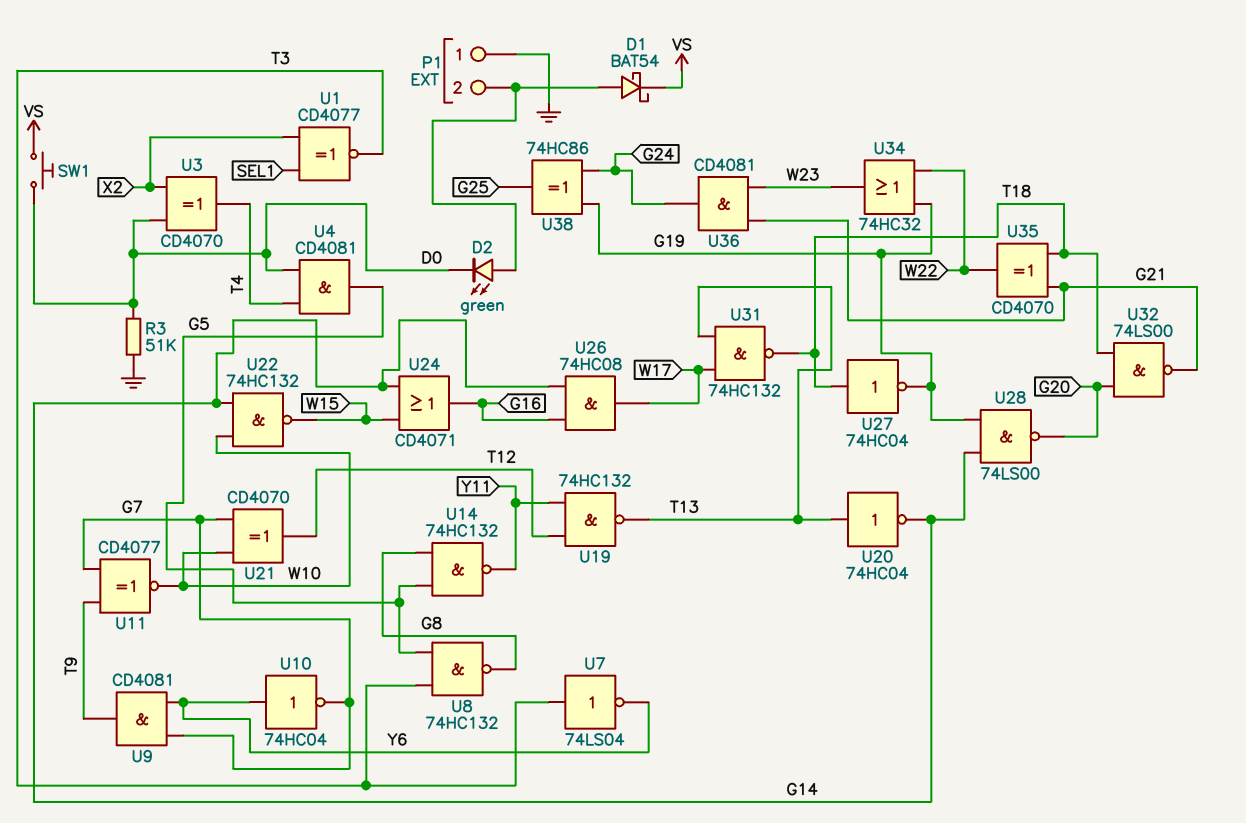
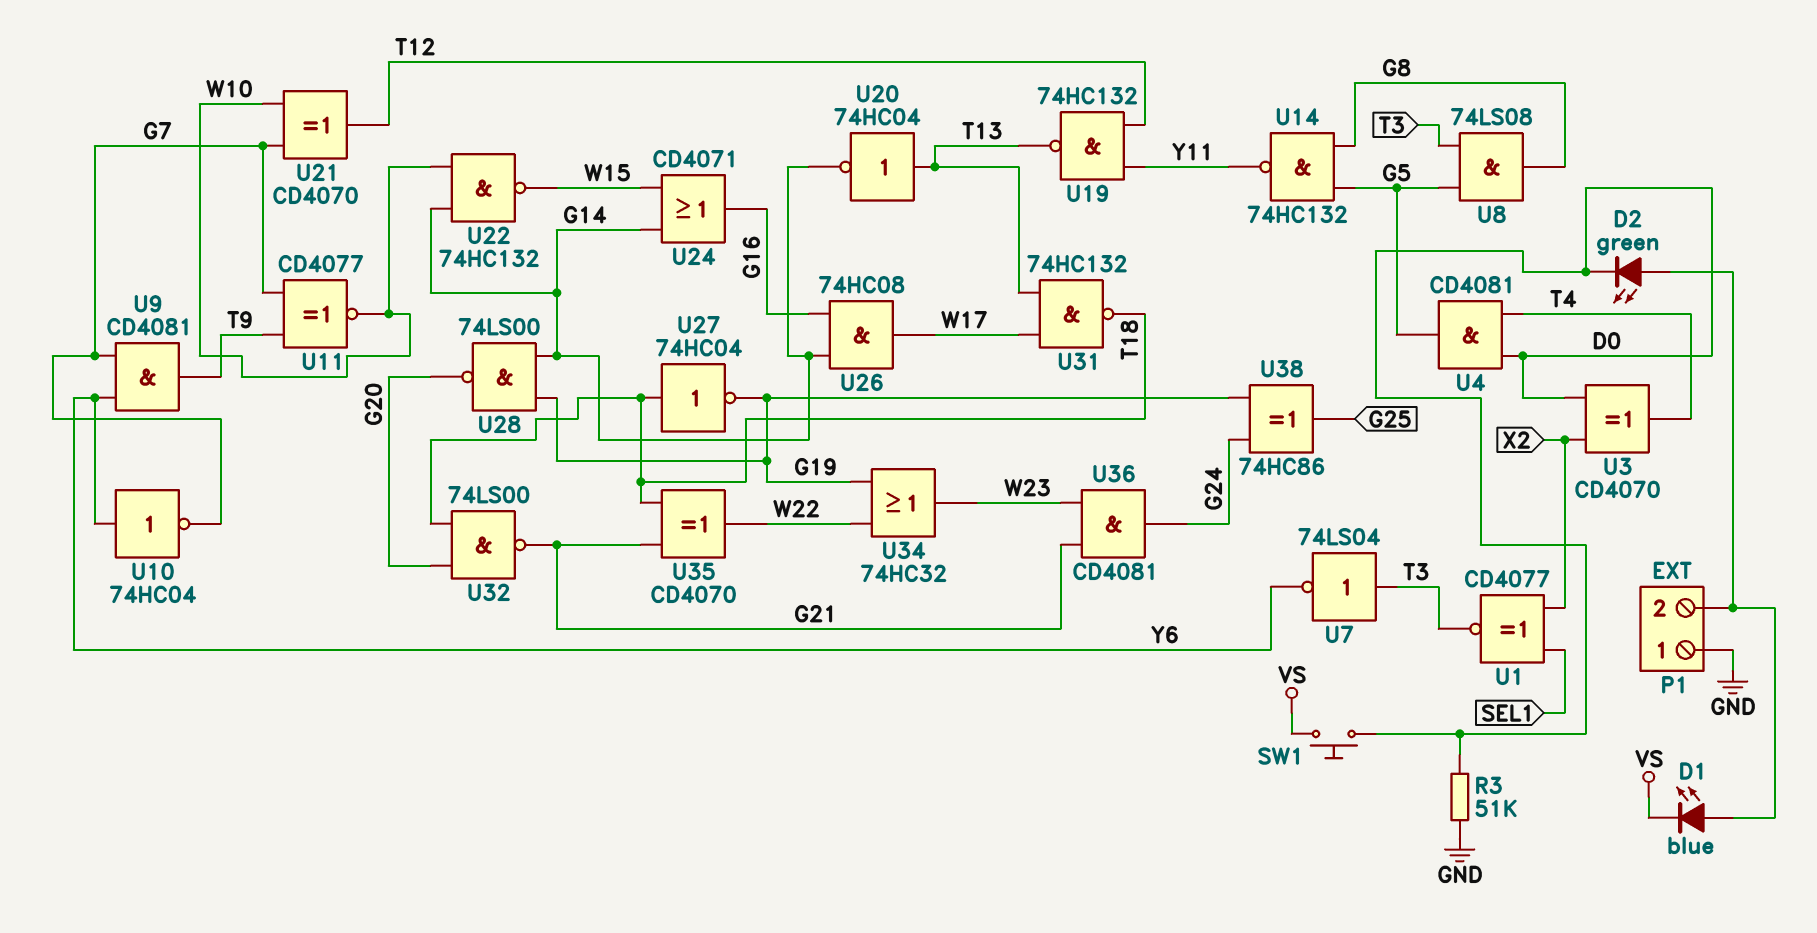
D1: schottky BAT54 (A P1/2, K VS) -> LED blue (A P1/2, K VS)
U8: NAND 74HC132 (in G5, in T3, out G8) -> AND 74LS08 (in G5, in T3, out G8)

